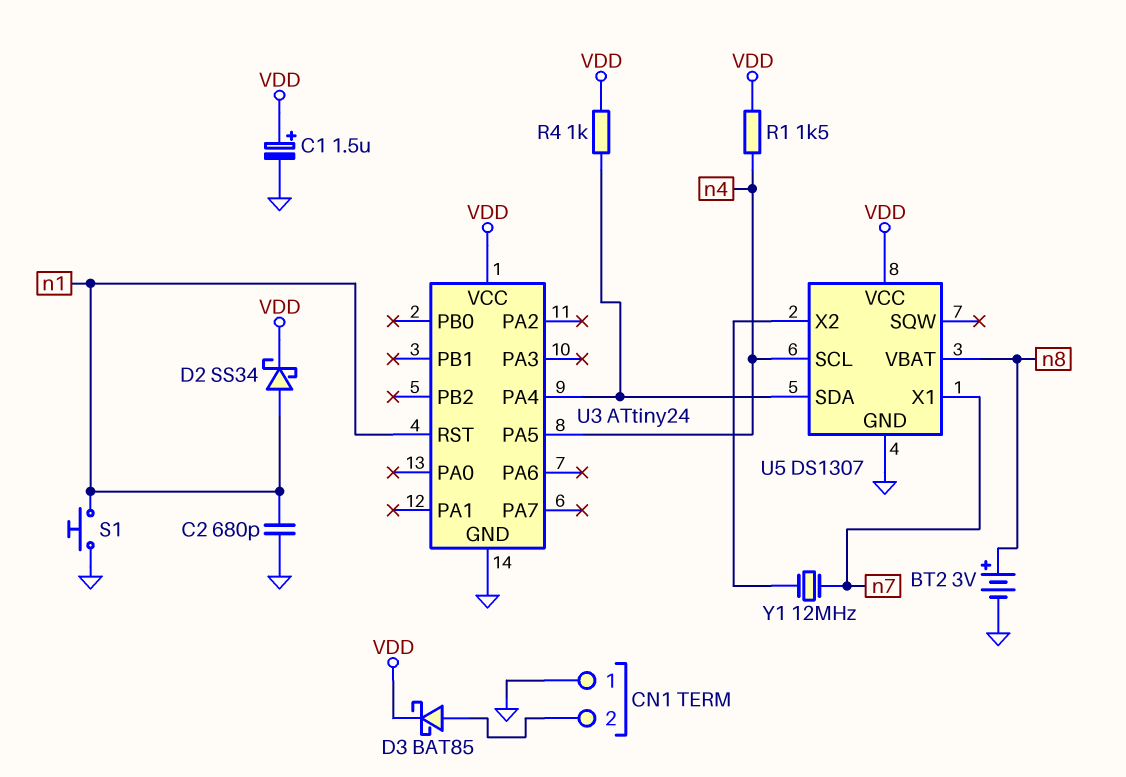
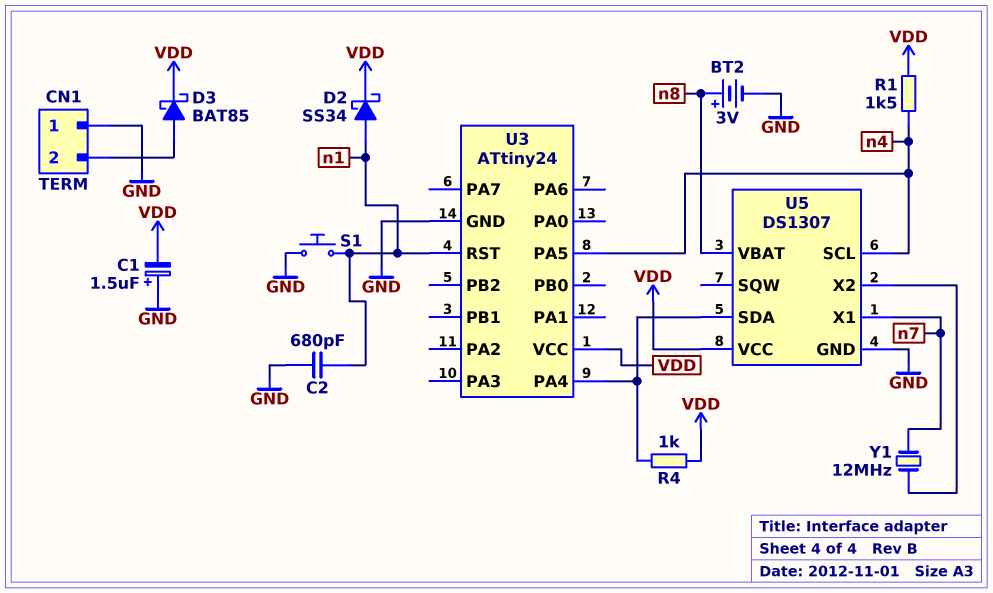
C1: 1.5uF (plus VDD, minus GND) -> 1.5uF (plus GND, minus VDD)

